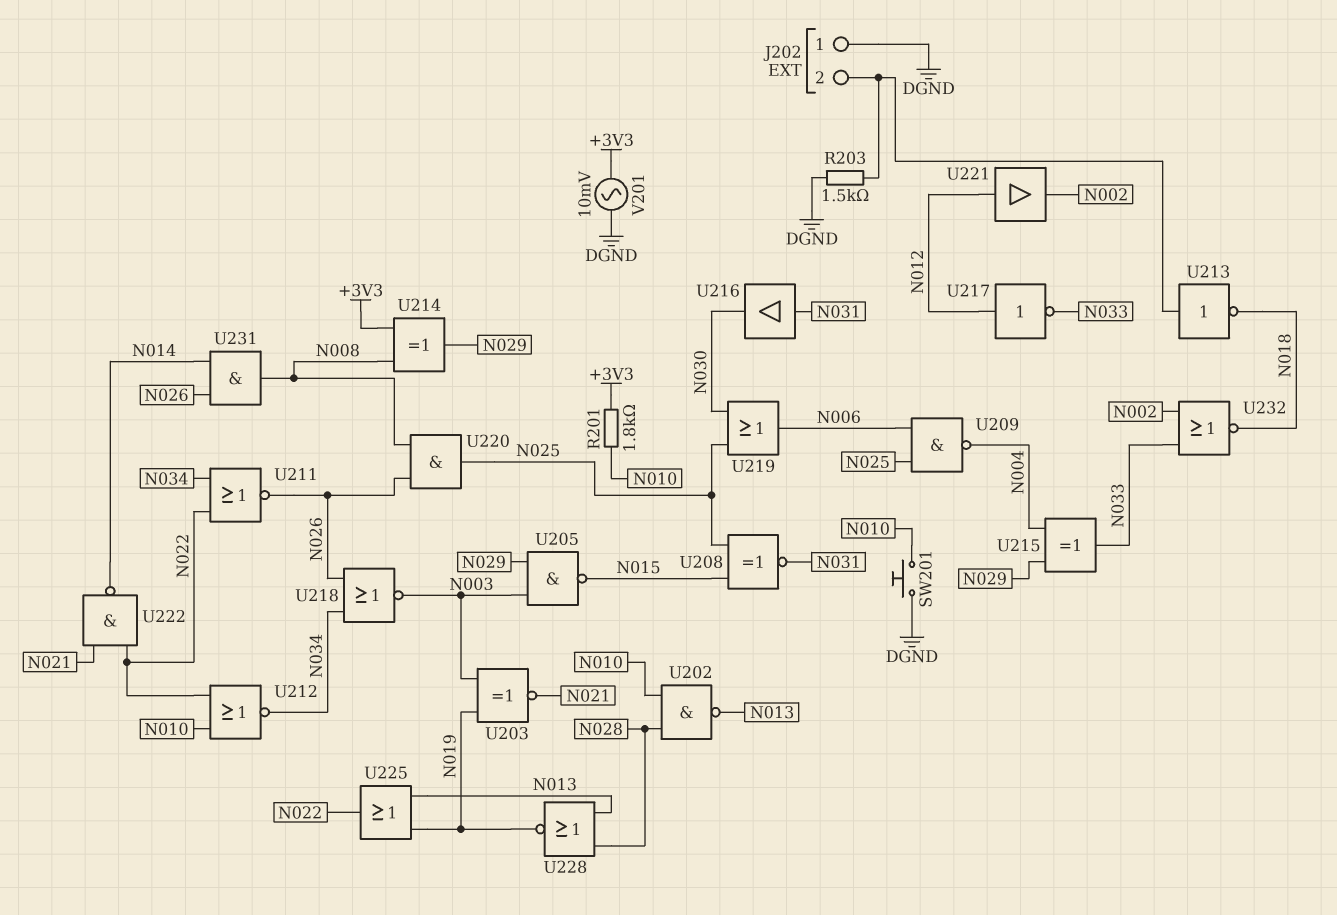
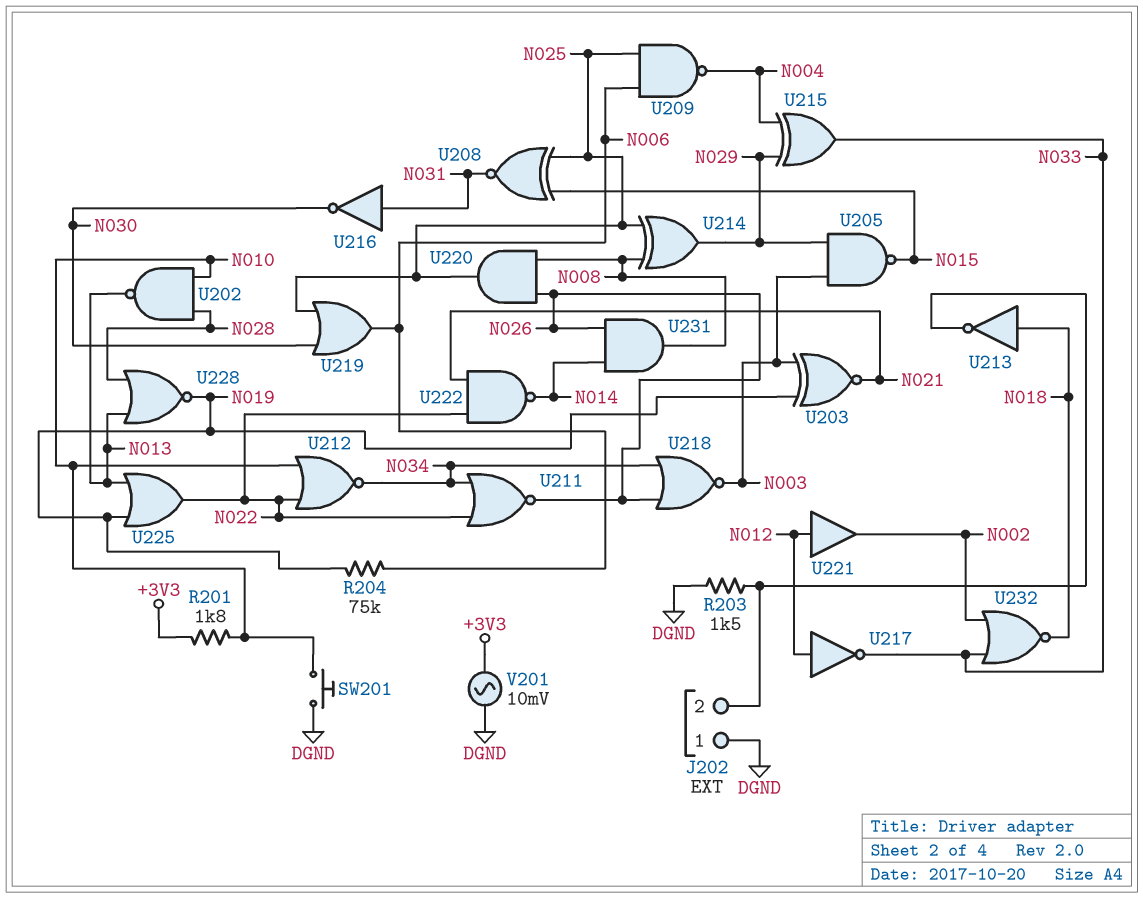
R204: none -> 75k (N006, N019)
U213: NOT (in J202/2, out N018) -> NOT (in N018, out J202/2)
U214: XOR (in +3V3, in N008, out N029) -> XOR (in N008, in N025, out N029)
U216: buffer (in N031, out N030) -> NOT (in N031, out N030)

